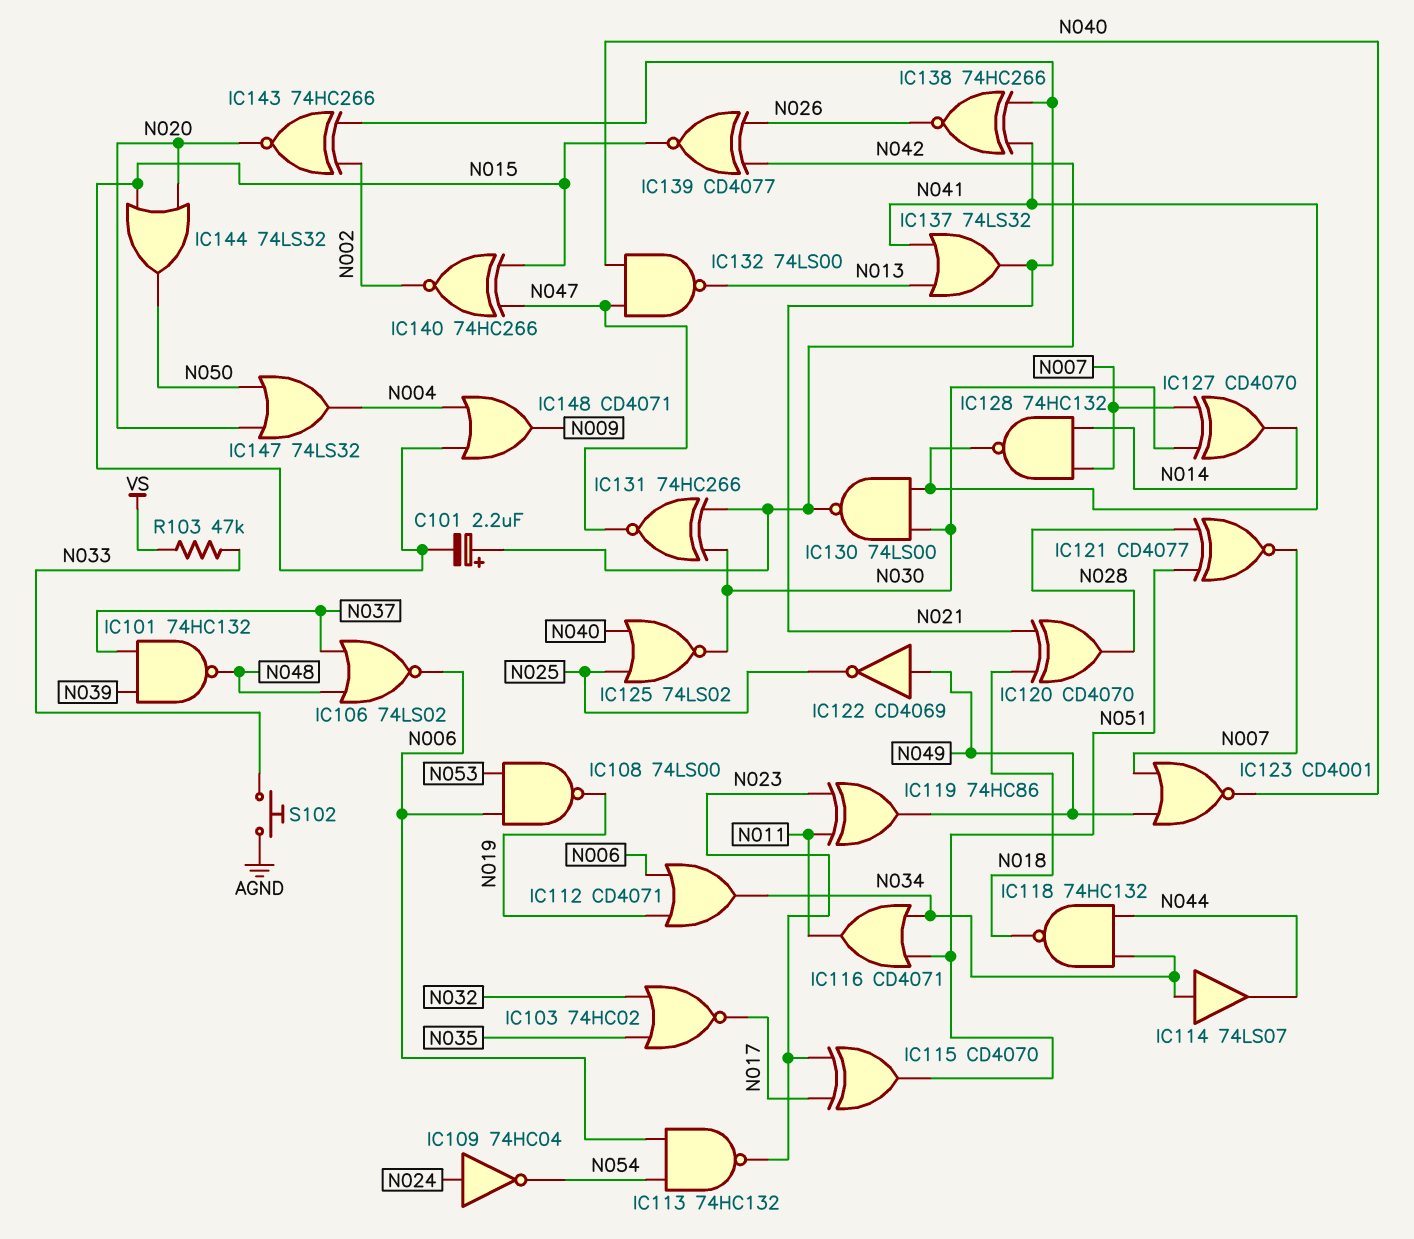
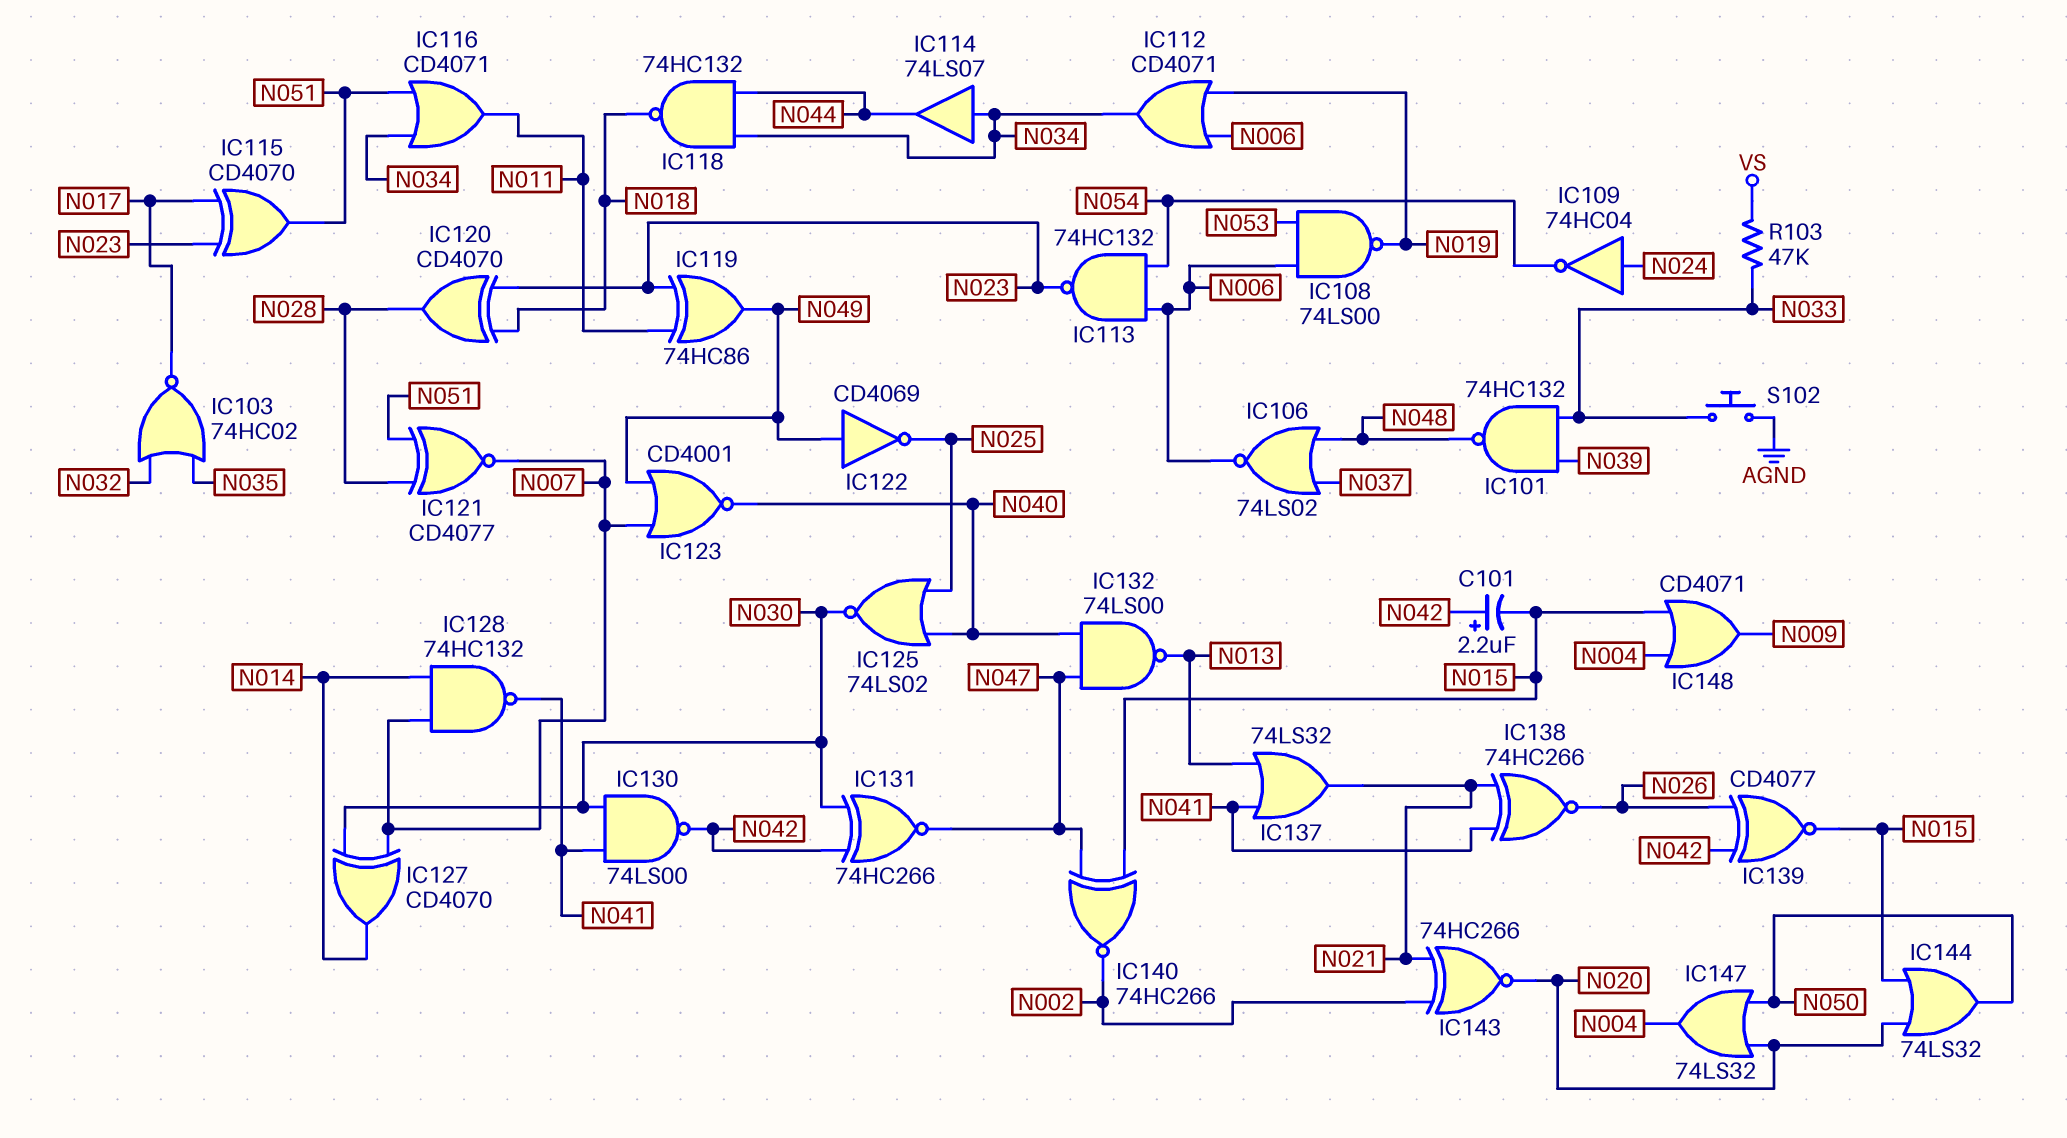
IC101: NAND 74HC132 (in N037, in N039, out N048) -> NAND 74HC132 (in N033, in N039, out N048)
IC120: XOR CD4070 (in N018, in N021, out N028) -> XOR CD4070 (in N018, in N023, out N028)

